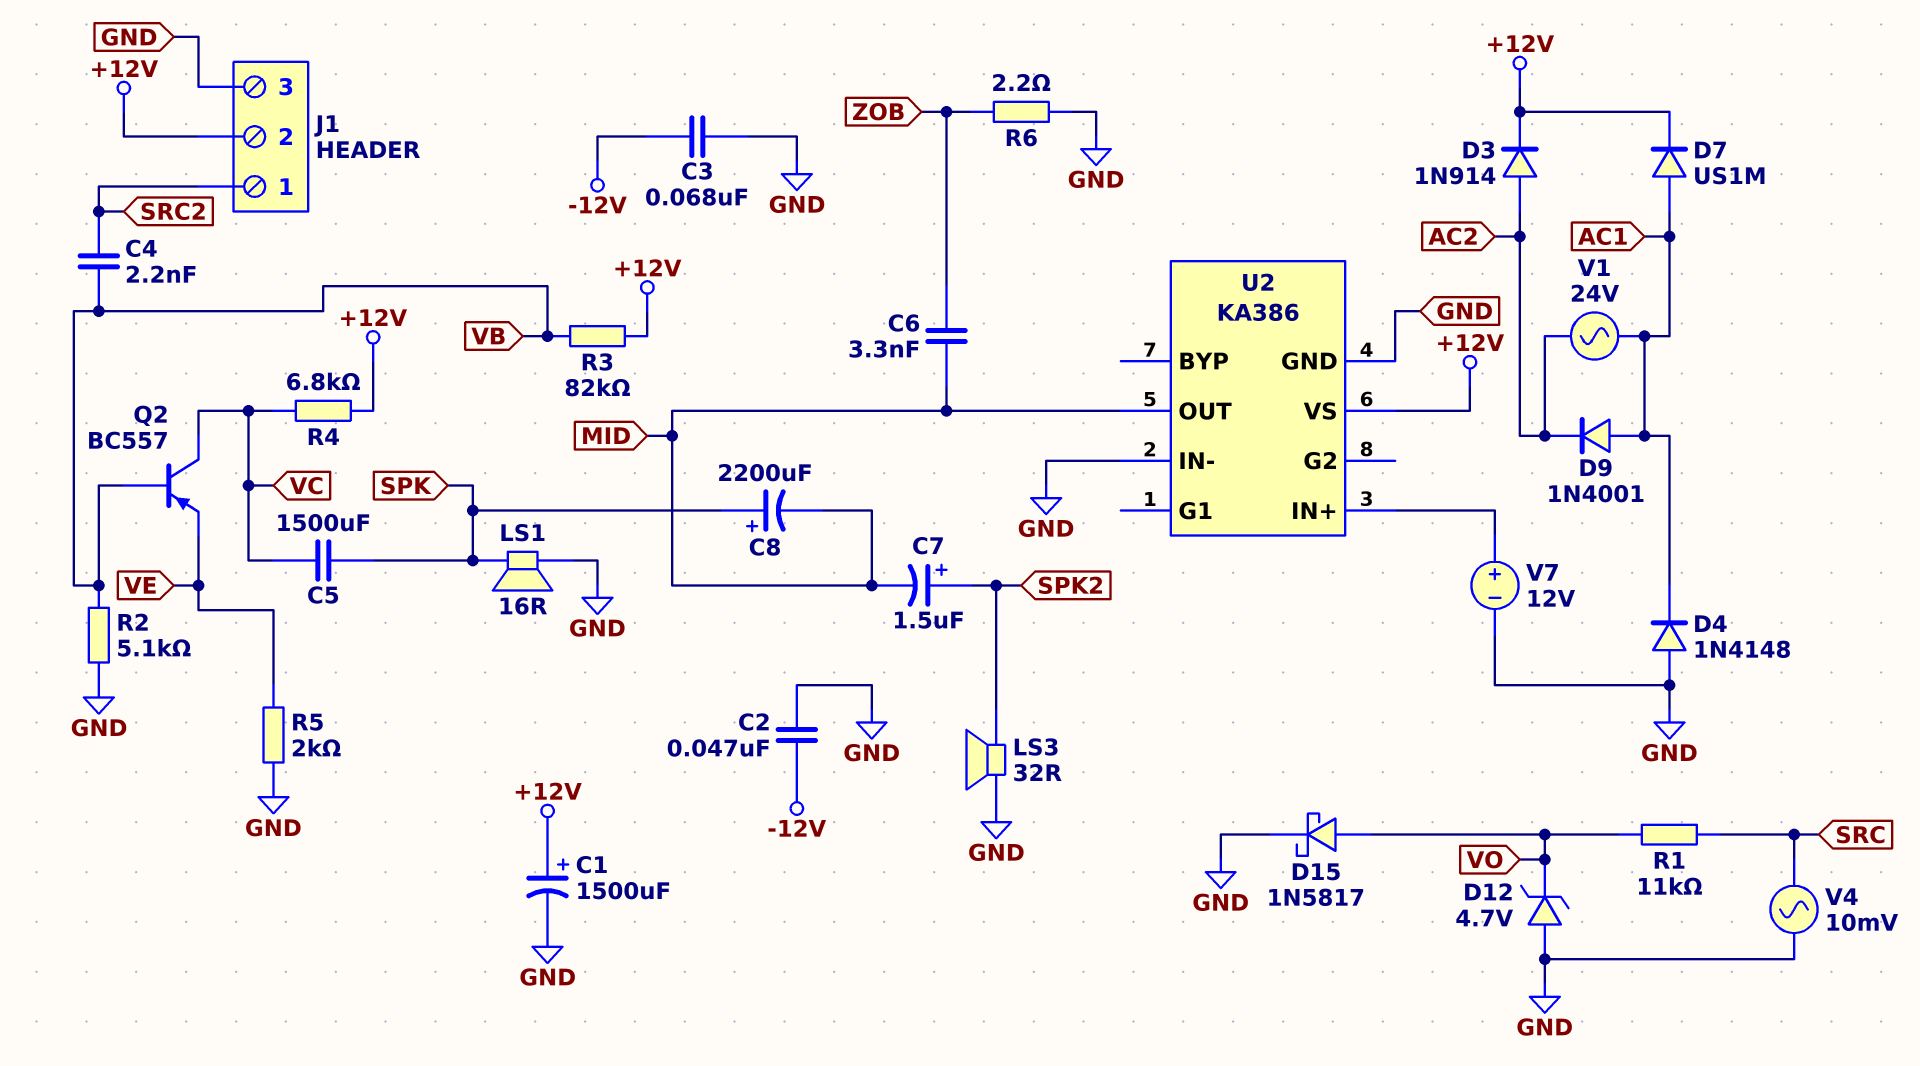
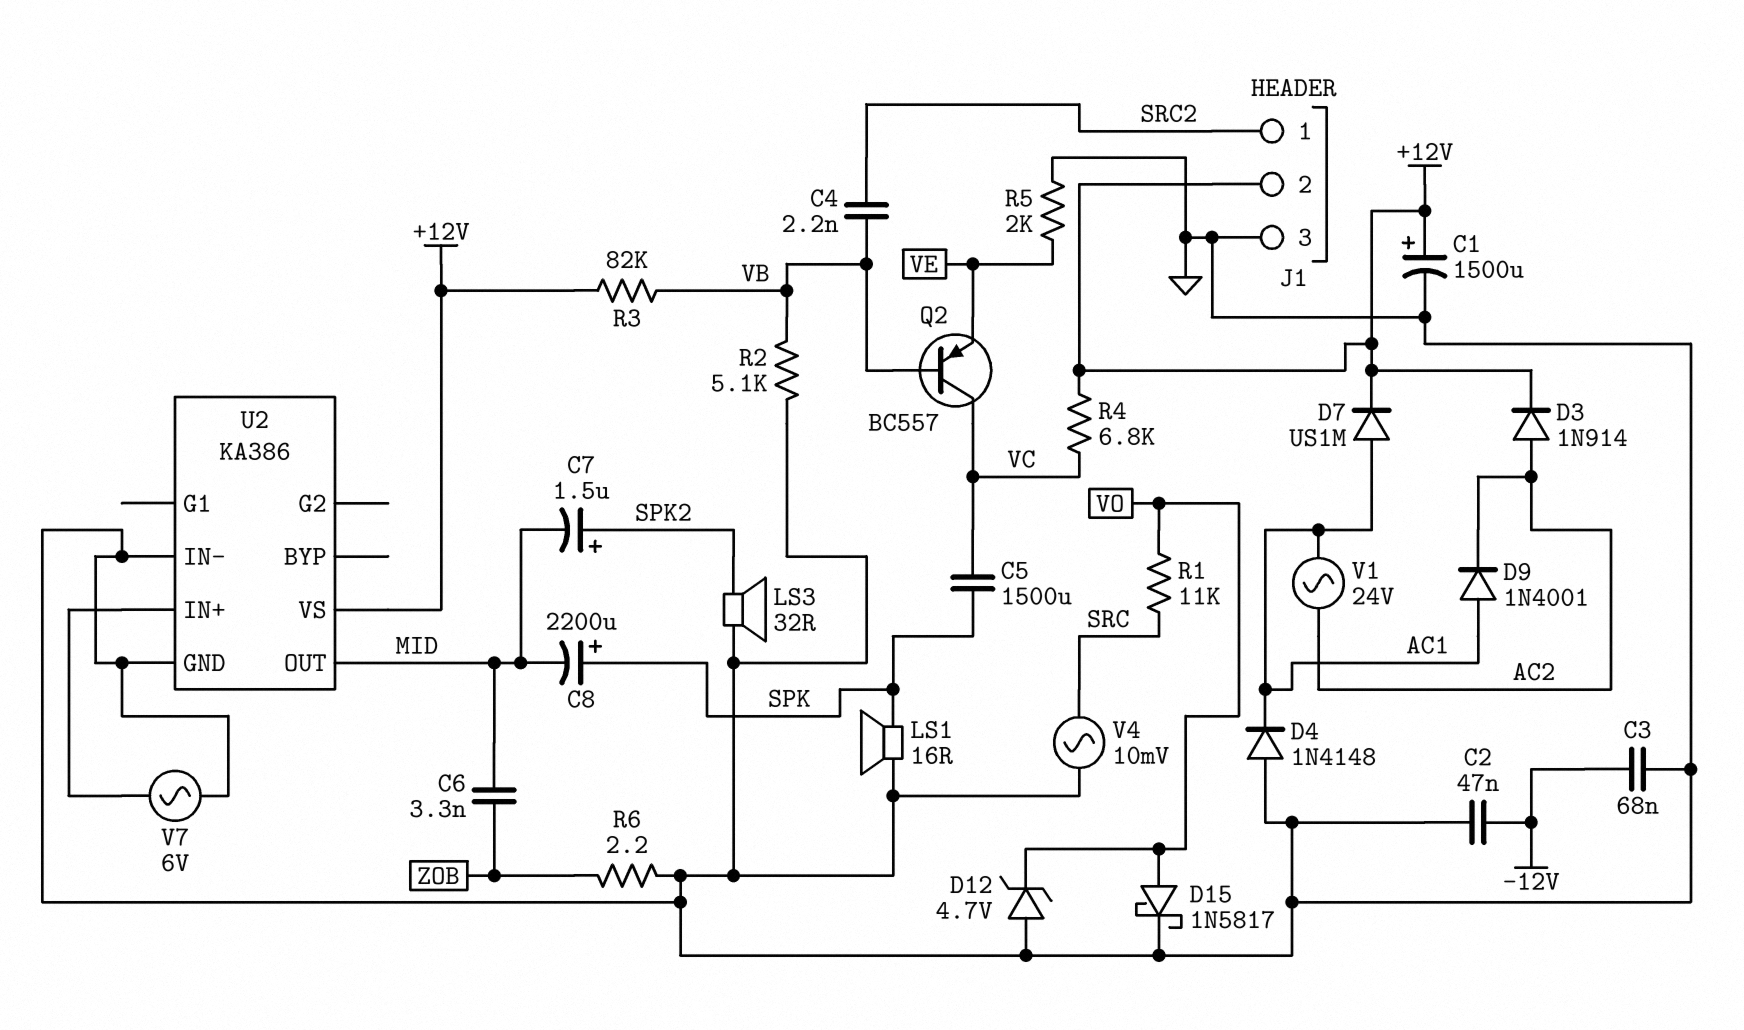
V7: 12V (plus U2/IN+, minus GND) -> AC 6V (GND, U2/IN+)

